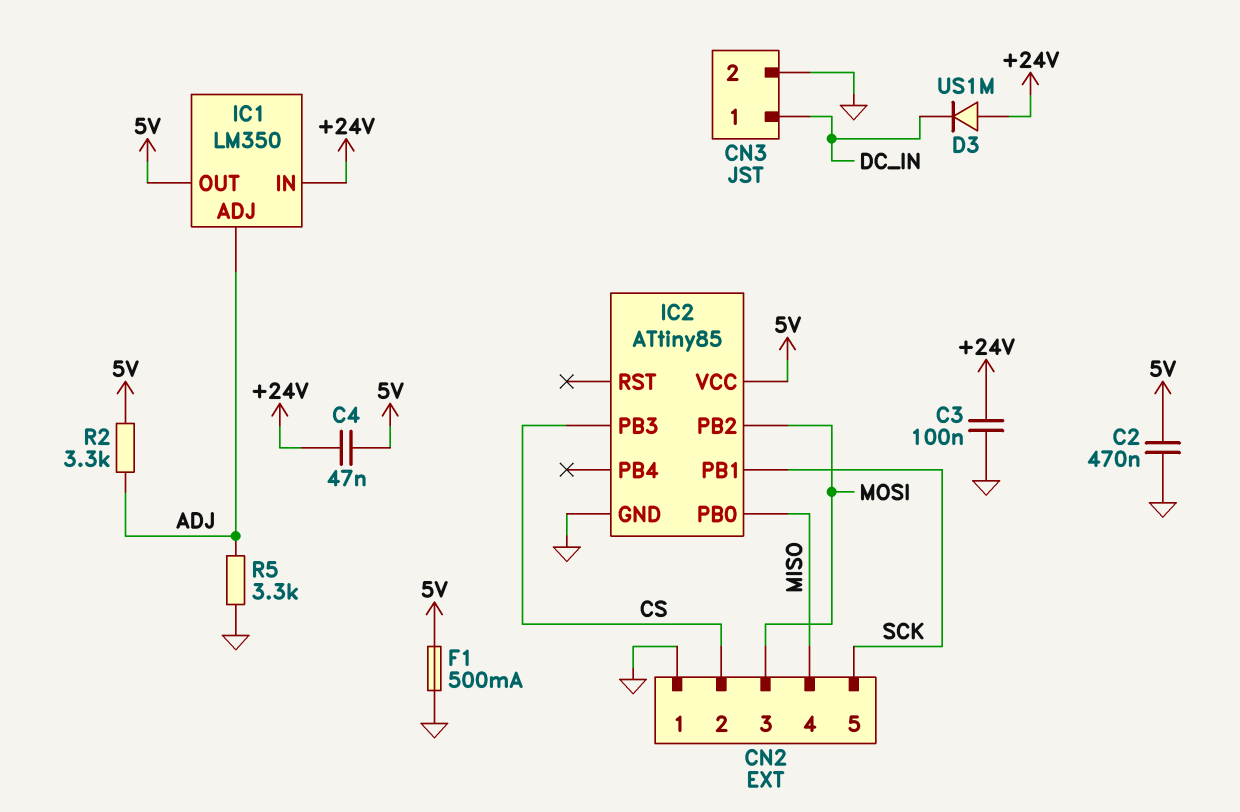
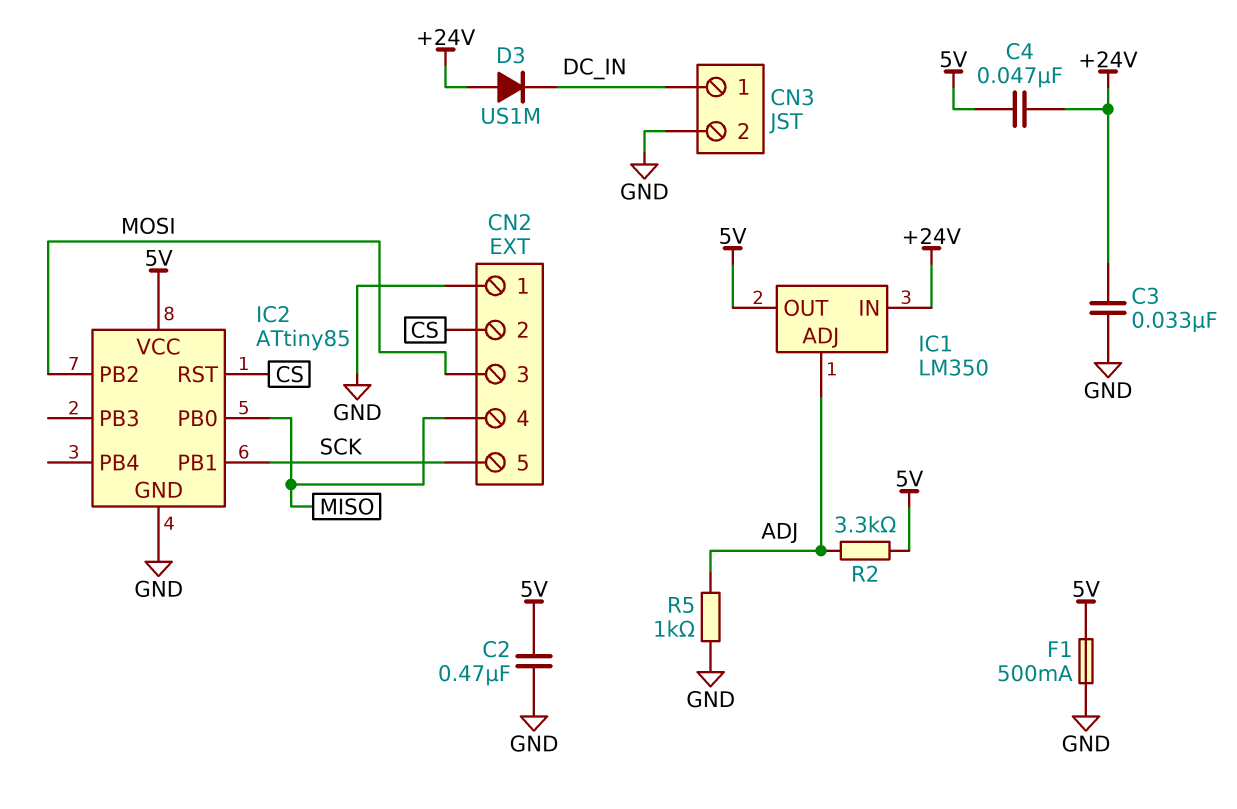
C3: 100nF (+24V, GND) -> 33nF (+24V, GND)
IC2 pin PB3: CS -> none
IC2 pin RST: none -> CS
R5: 3.3k (ADJ, GND) -> 1k (ADJ, GND)

